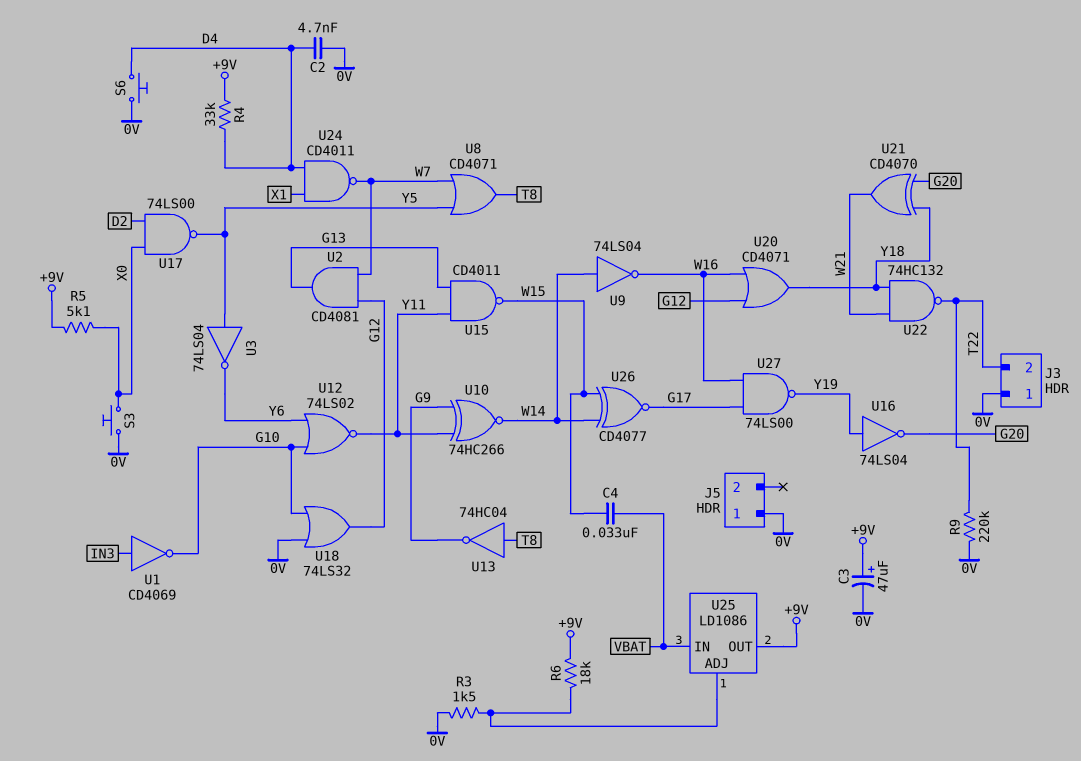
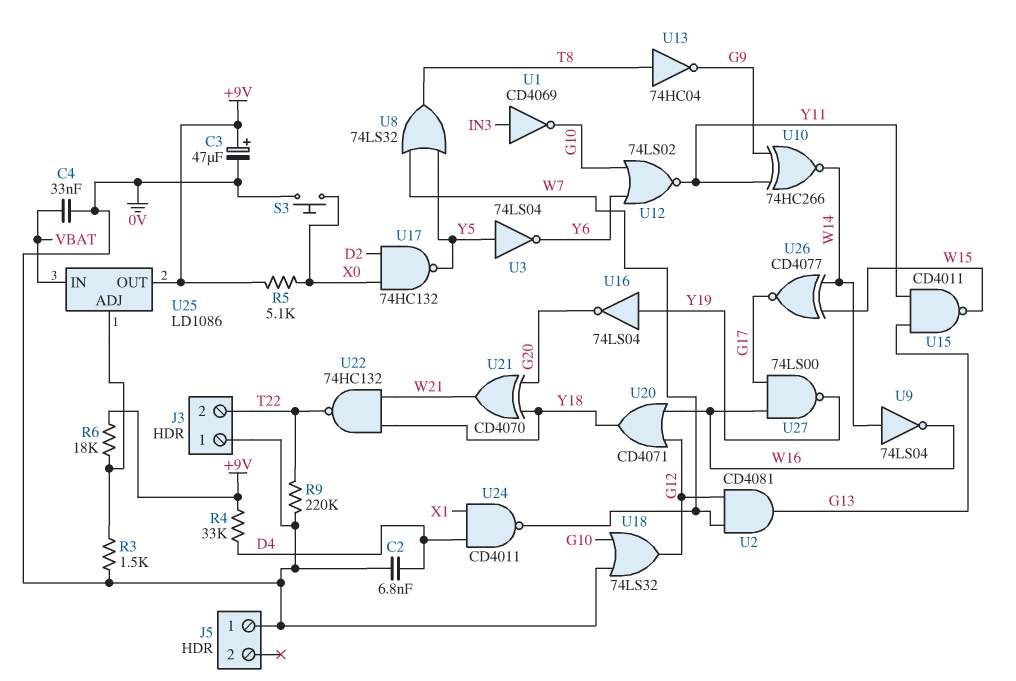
C2: 4.7nF (0V, D4) -> 6.8nF (0V, D4)
C4: 33nF (VBAT, W15) -> 33nF (0V, VBAT)
S6: button (0V, D4) -> none
U8: OR CD4071 (in W7, in Y5, out T8) -> OR 74LS32 (in W7, in Y5, out T8)
U17: NAND 74LS00 (in D2, in X0, out Y5) -> NAND 74HC132 (in D2, in X0, out Y5)

